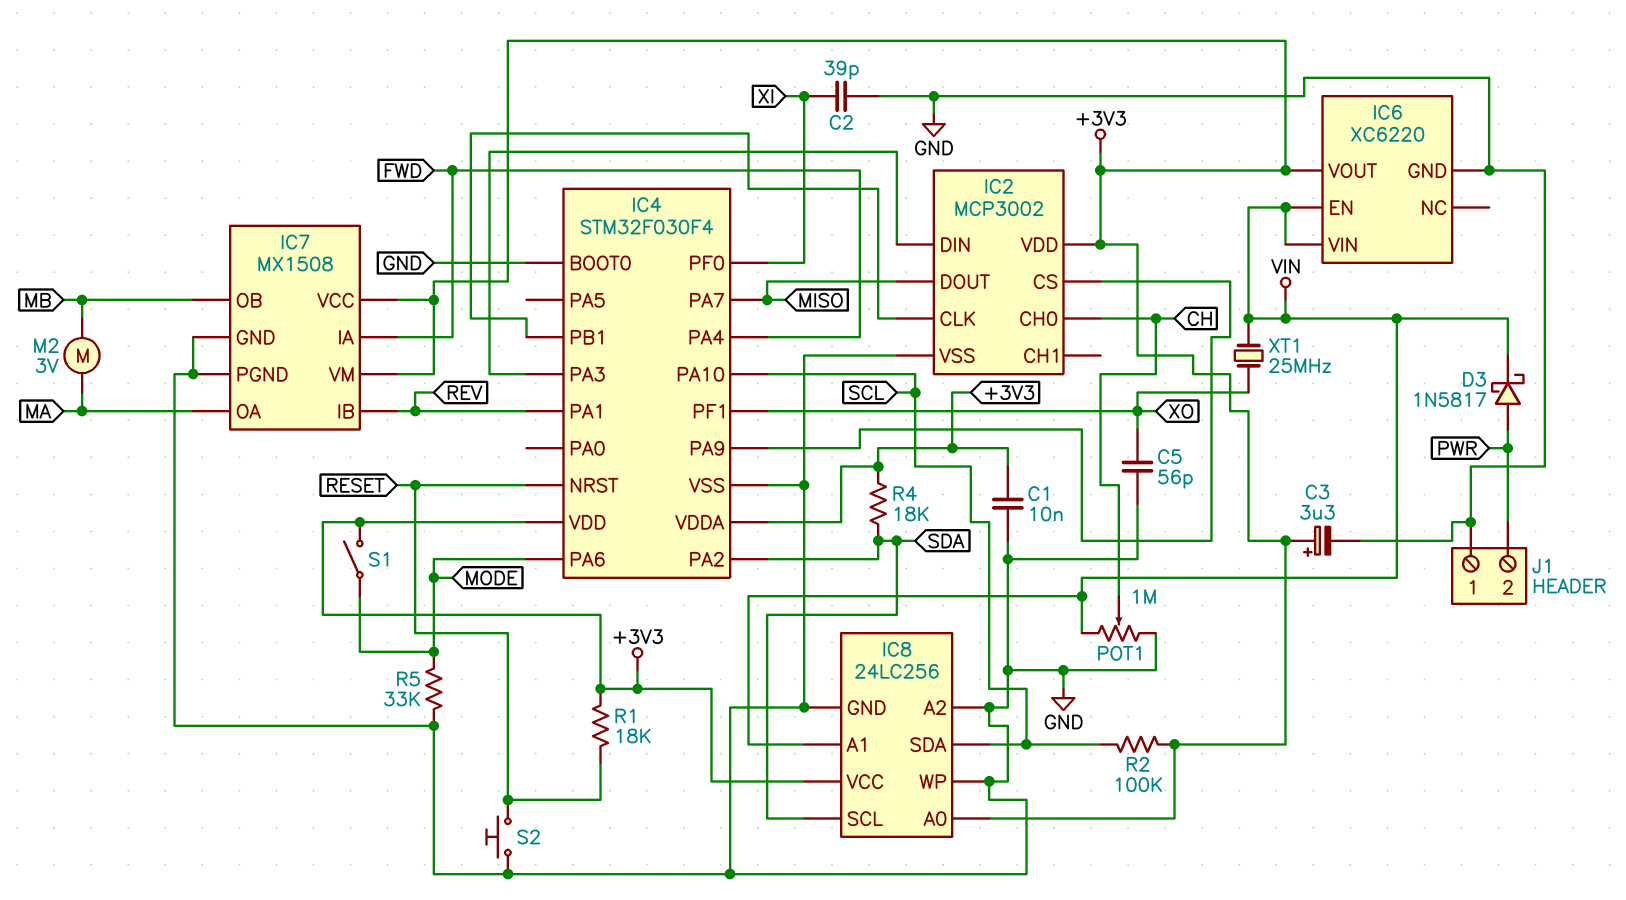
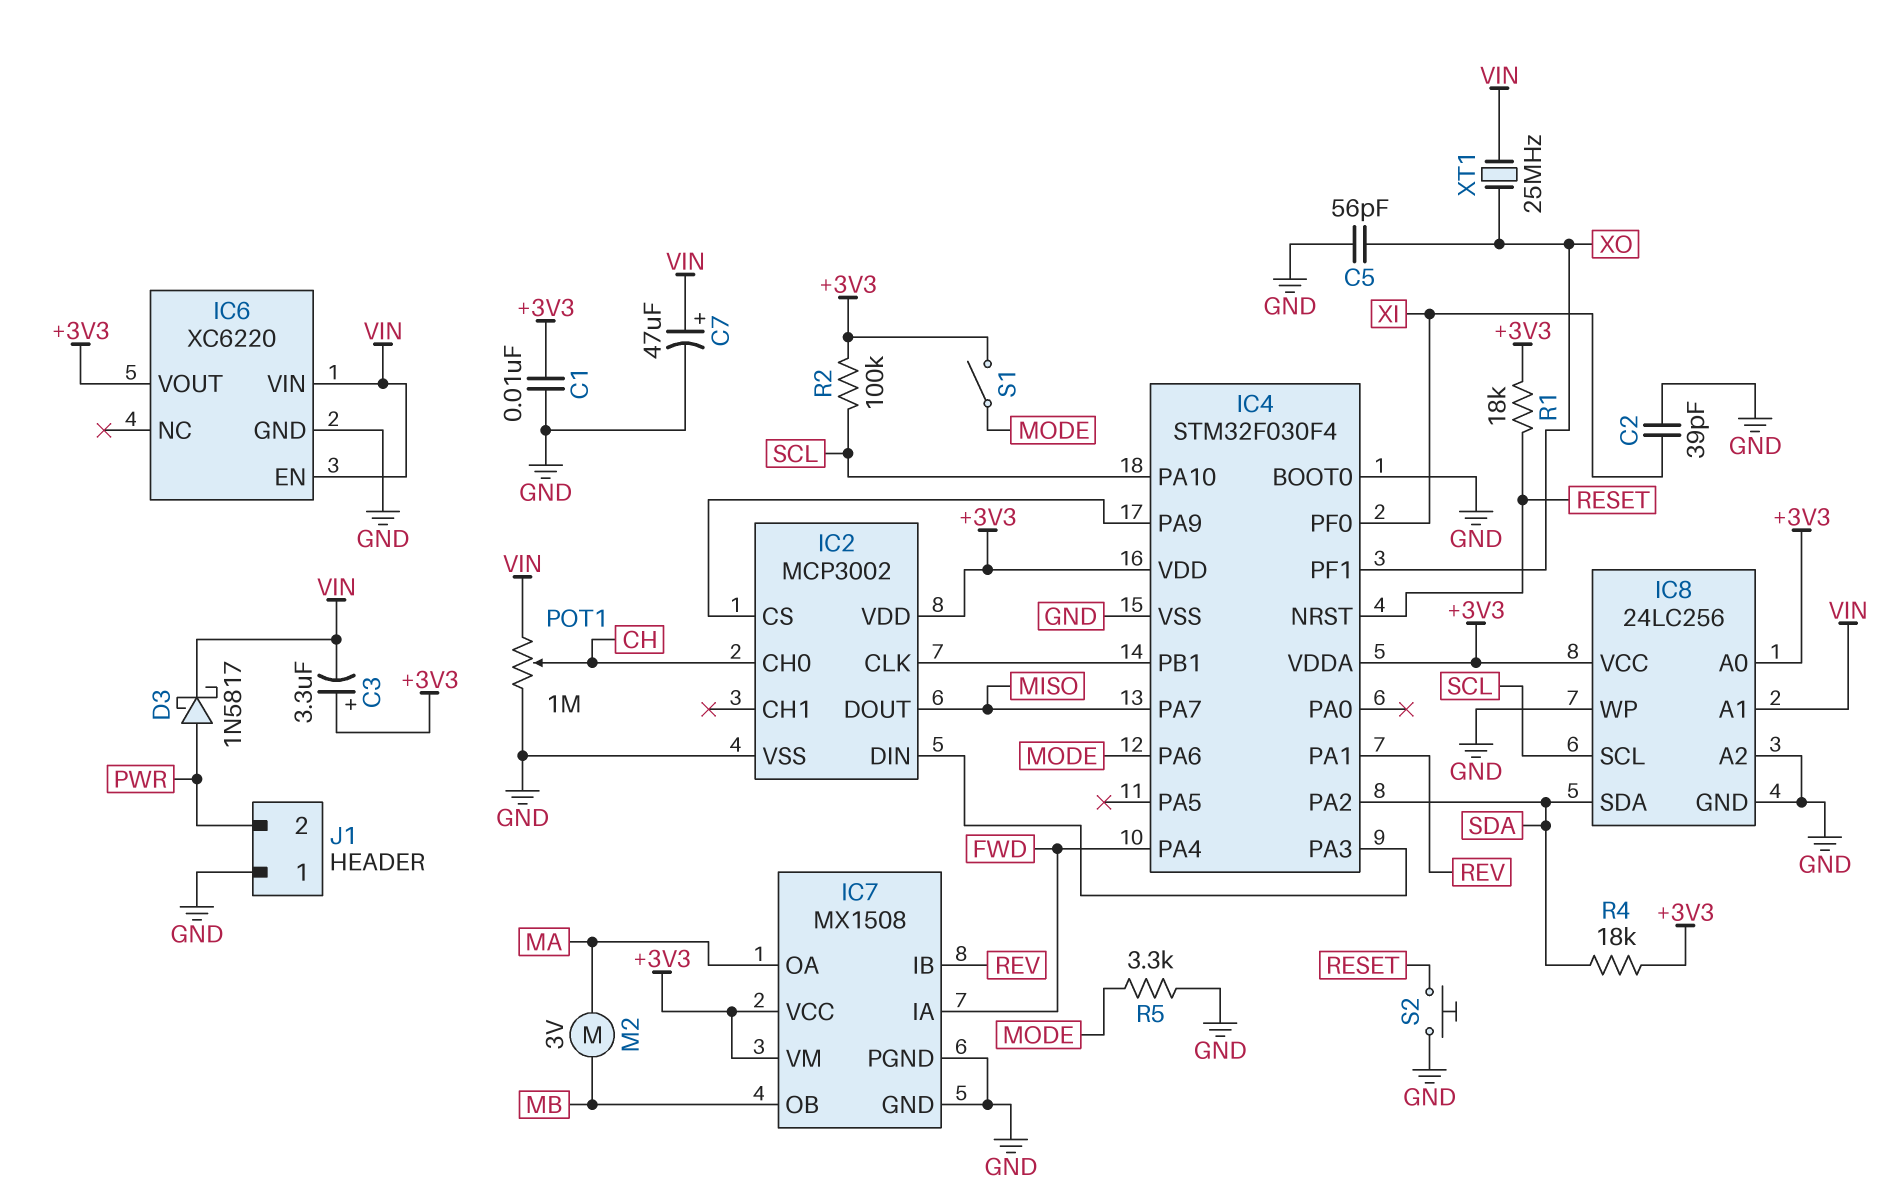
C3: 3.3uF (plus +3V3, minus GND) -> 3.3uF (plus +3V3, minus VIN)
C7: none -> 47uF (plus VIN, minus GND)
IC8 pin SCL: SDA -> SCL
IC8 pin SDA: SCL -> SDA
R5: 33k (GND, MODE) -> 3.3k (GND, MODE)

